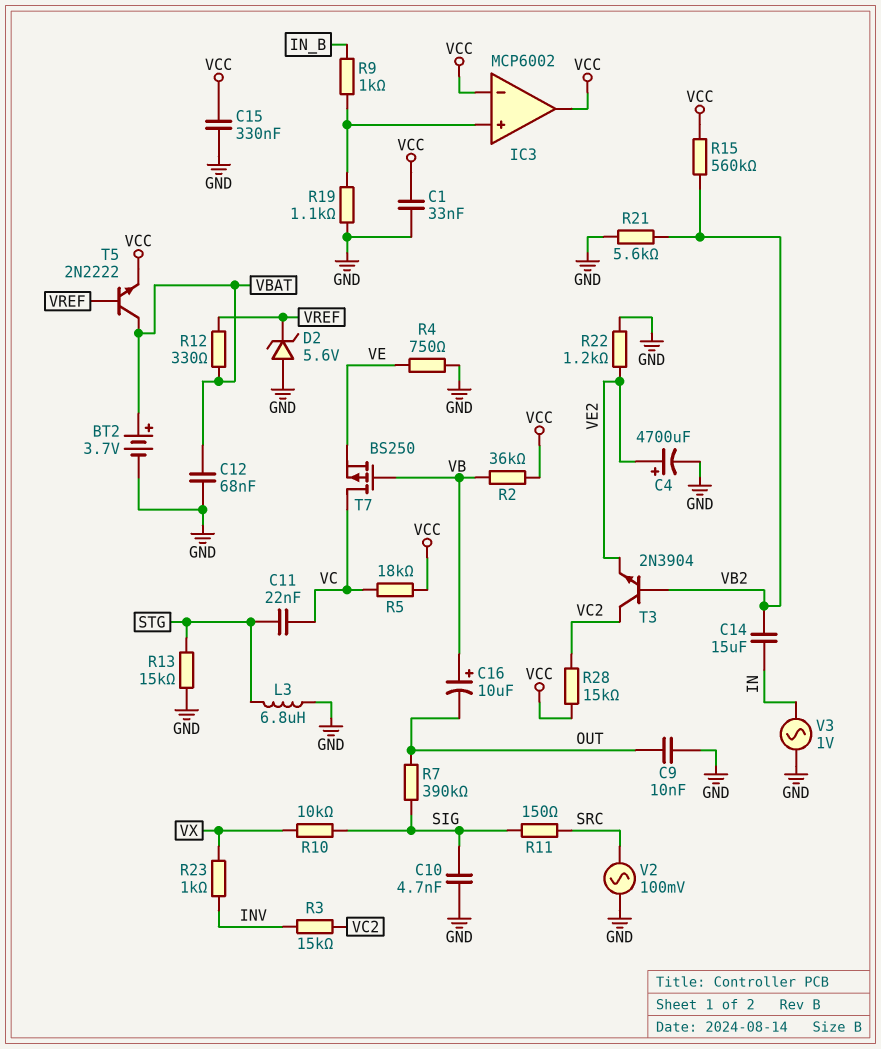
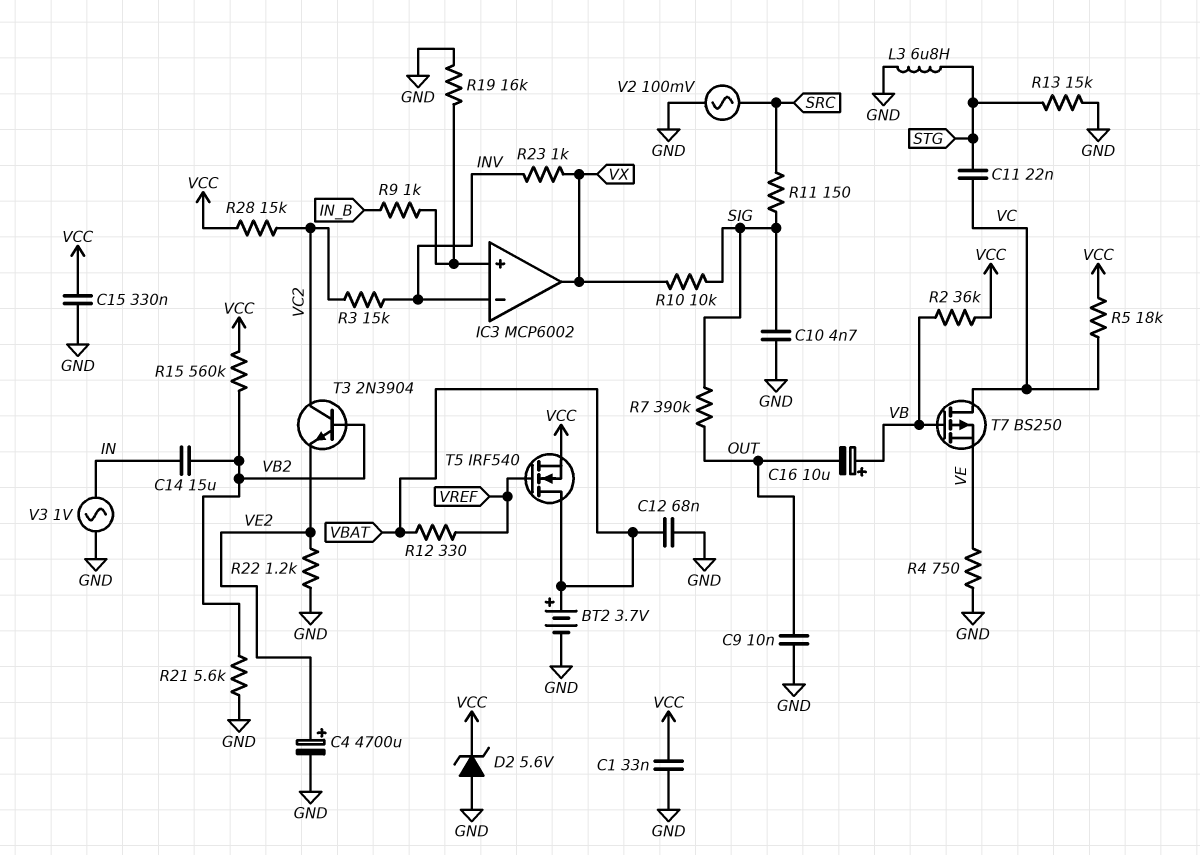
D2: zener 5.6V (A GND, K VREF) -> zener 5.6V (A GND, K VCC)
IC3 pin in-: VCC -> INV
IC3 pin out: VCC -> VX
R19: 1.1k (GND, IC3/in+) -> 16k (GND, IC3/in+)
T5: NPN 2N2222 (B VREF, C VBAT, E VCC) -> NMOS IRF540 (G VREF, D VBAT, S VCC)

